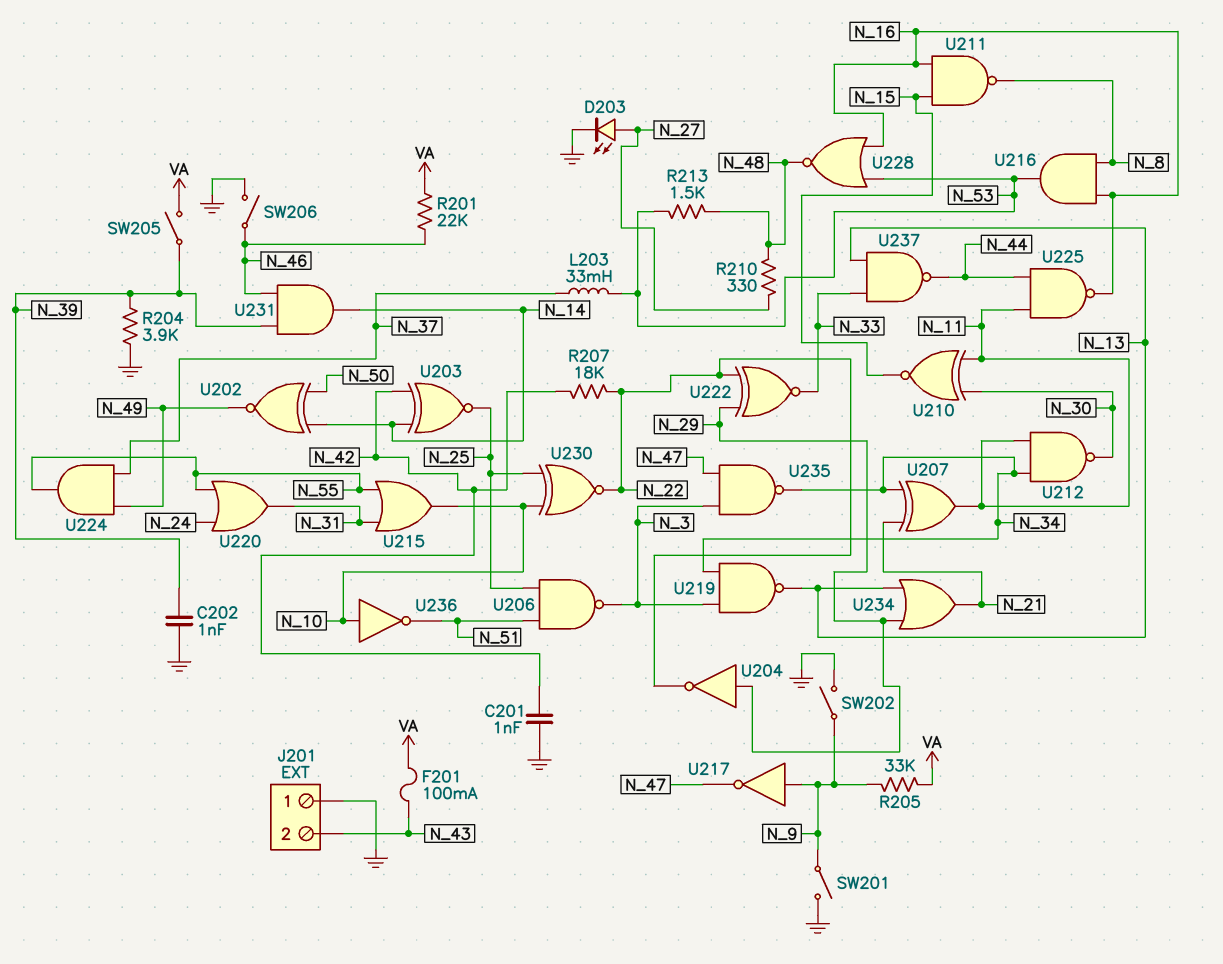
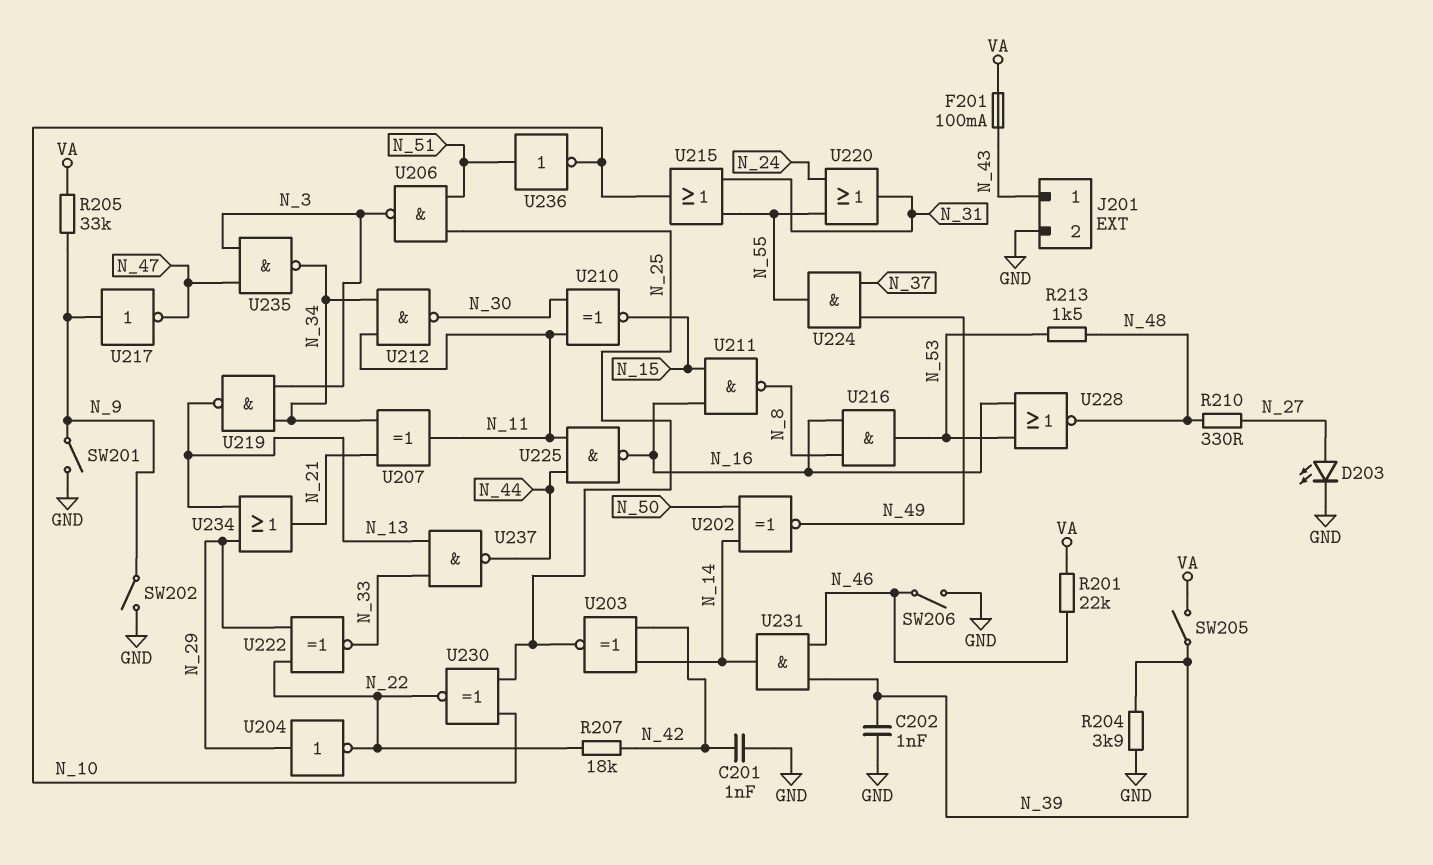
J201 pin 1: GND -> N_43
J201 pin 2: N_43 -> GND
L203: 33mH (N_37, N_53) -> none
U236: NOT (in N_10, out N_51) -> NOT (in N_51, out N_10)

